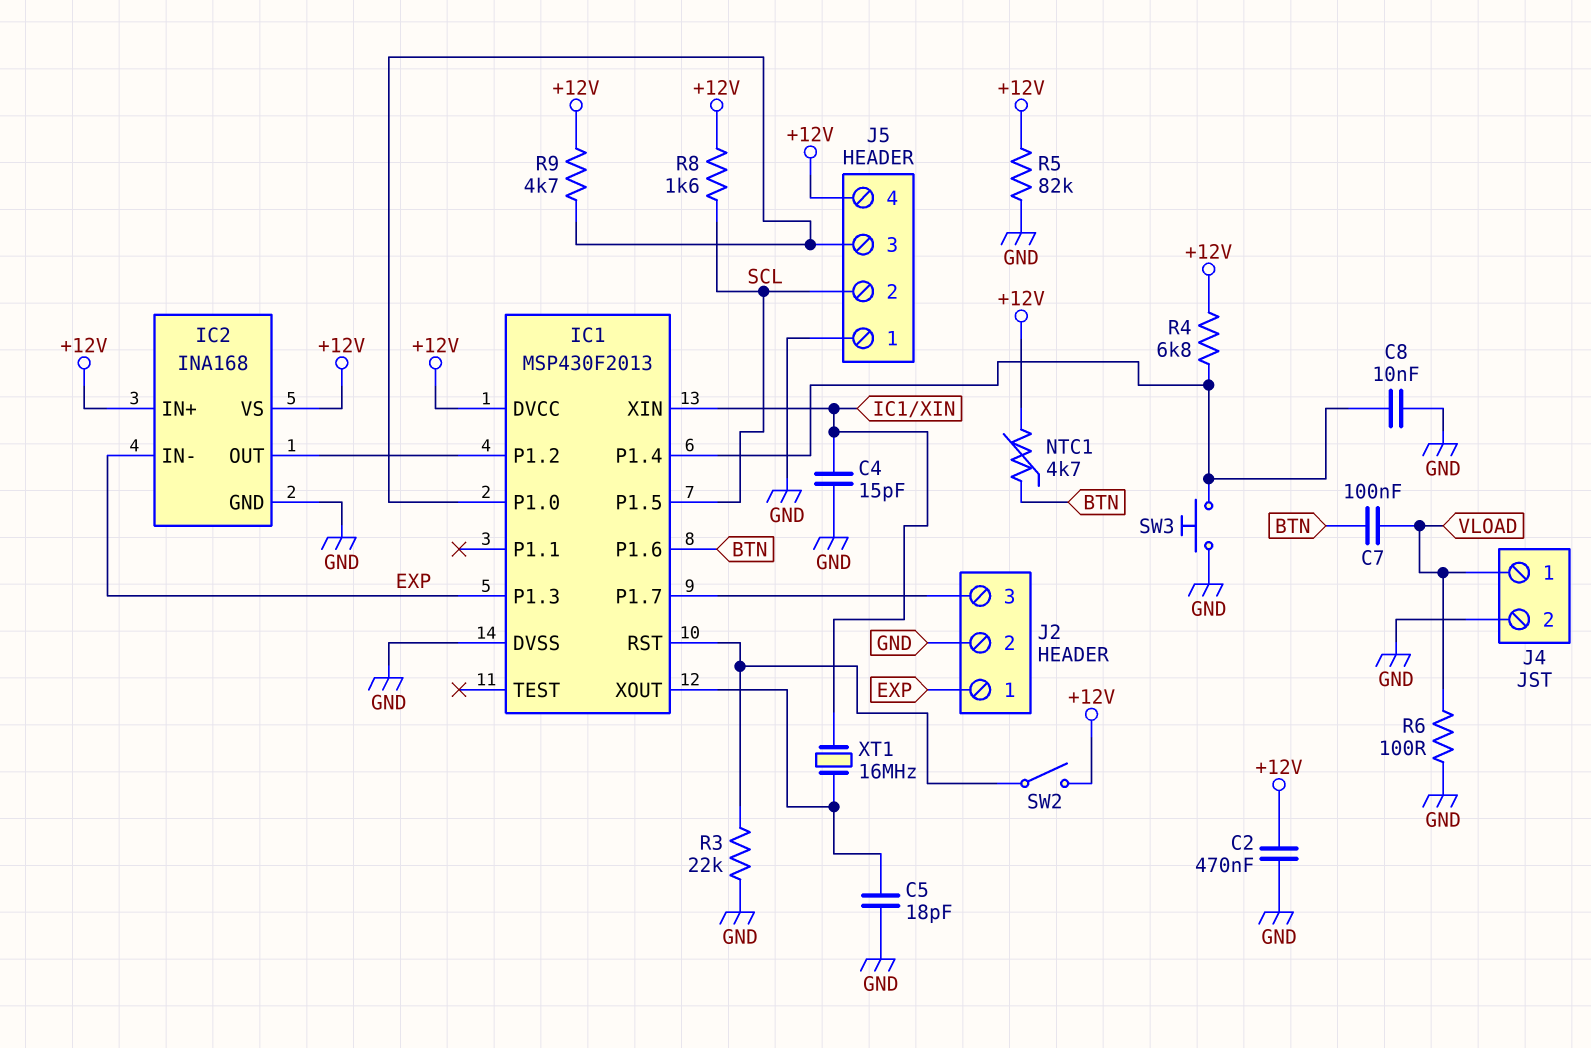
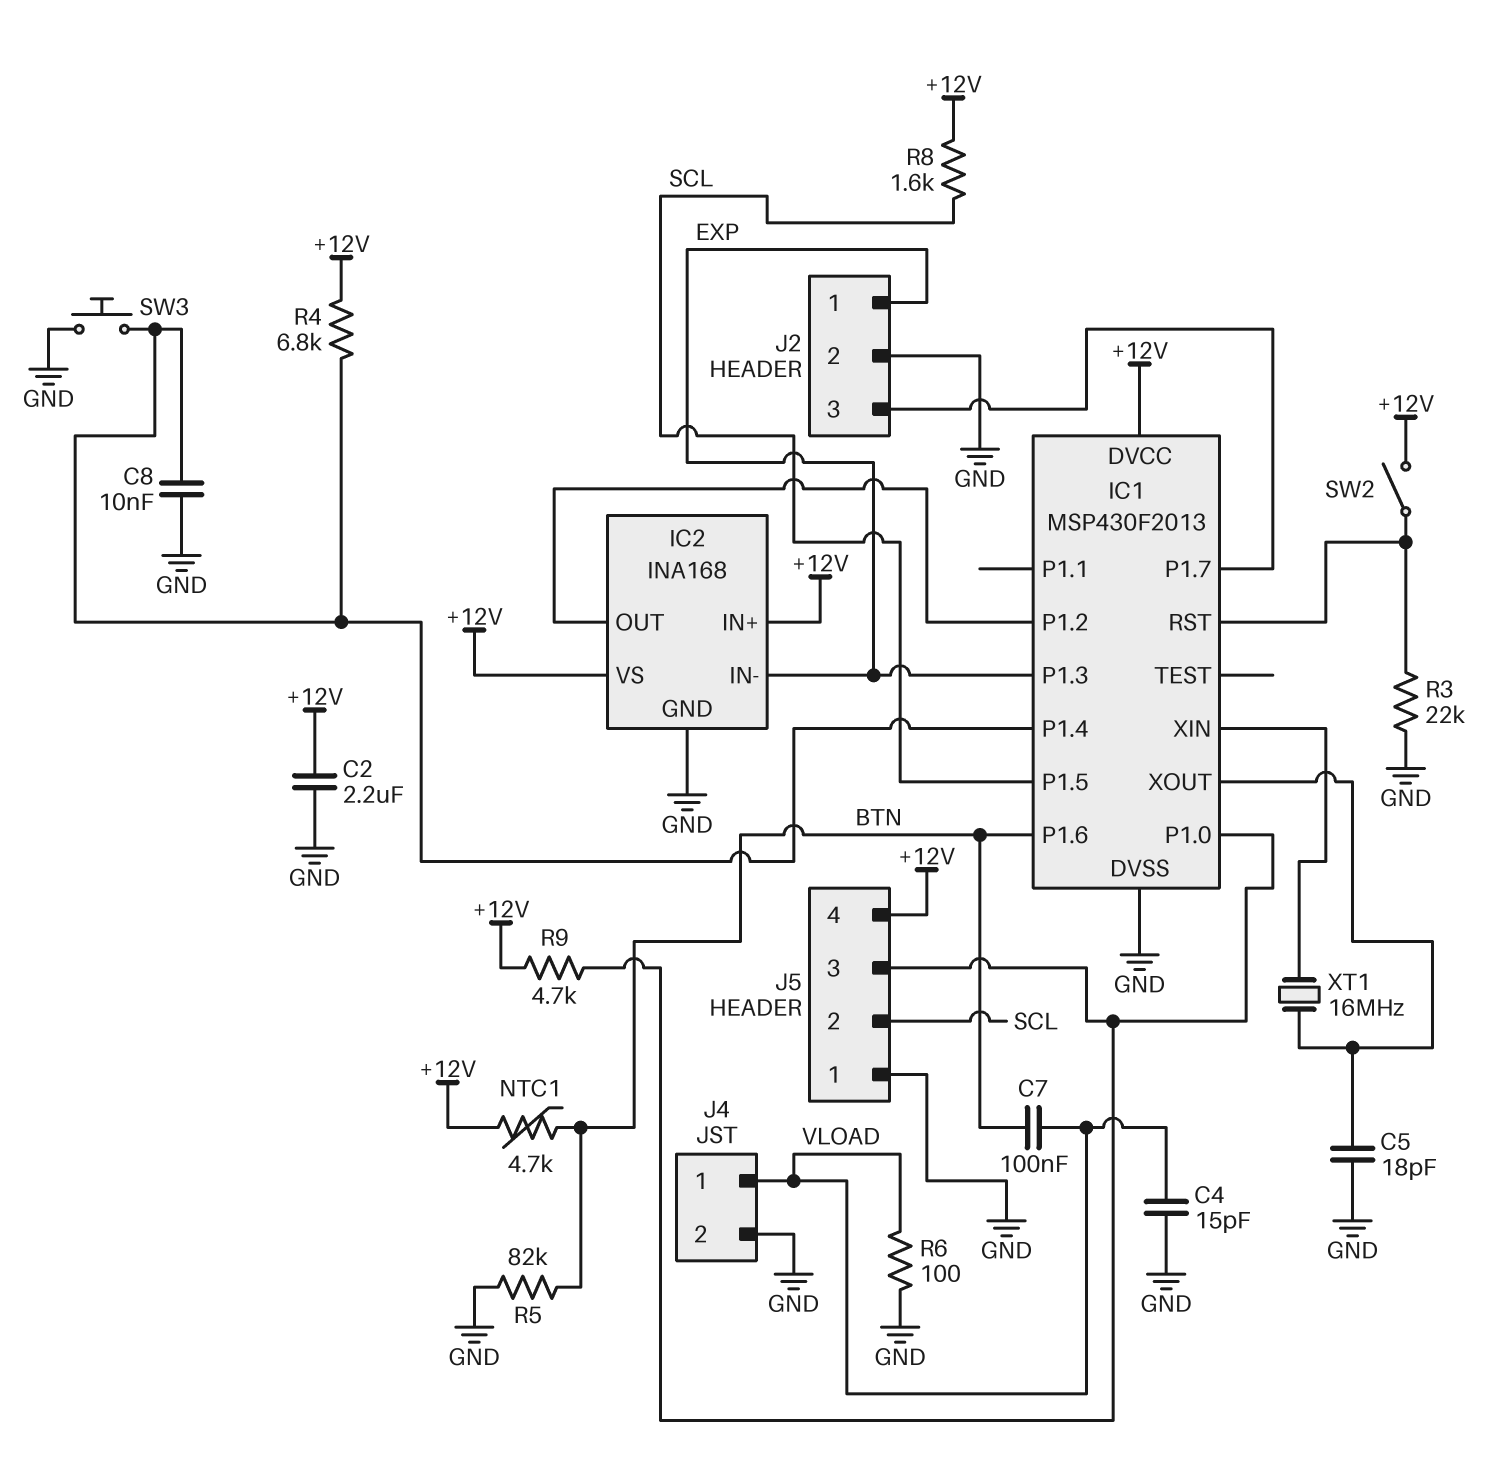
C2: 470nF (+12V, GND) -> 2.2uF (+12V, GND)
C4: 15pF (GND, IC1/XIN) -> 15pF (GND, VLOAD)
R5: 82k (+12V, GND) -> 82k (BTN, GND)

